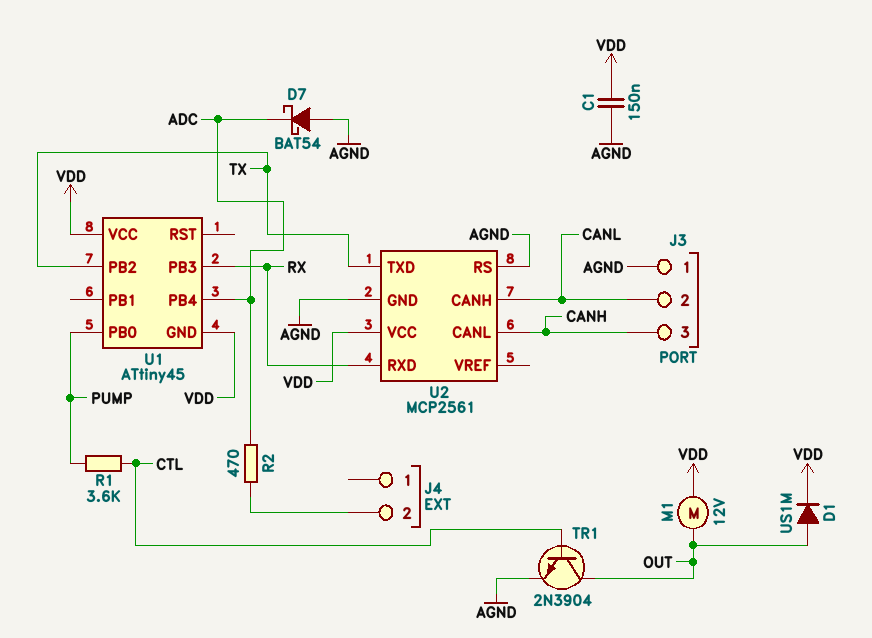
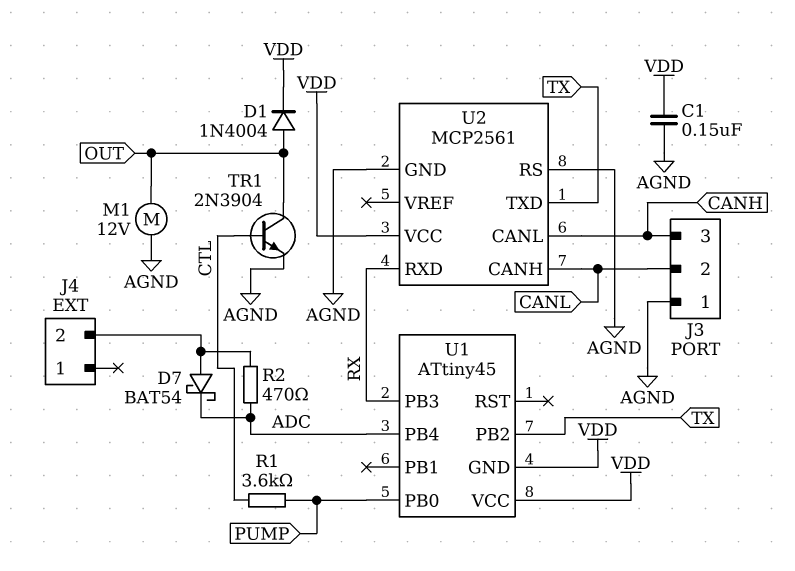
D1: diode US1M (A OUT, K VDD) -> diode 1N4004 (A OUT, K VDD)
D7: schottky BAT54 (A AGND, K ADC) -> schottky BAT54 (A J4/2, K ADC)
M1: motor 12V (OUT, VDD) -> motor 12V (AGND, OUT)

